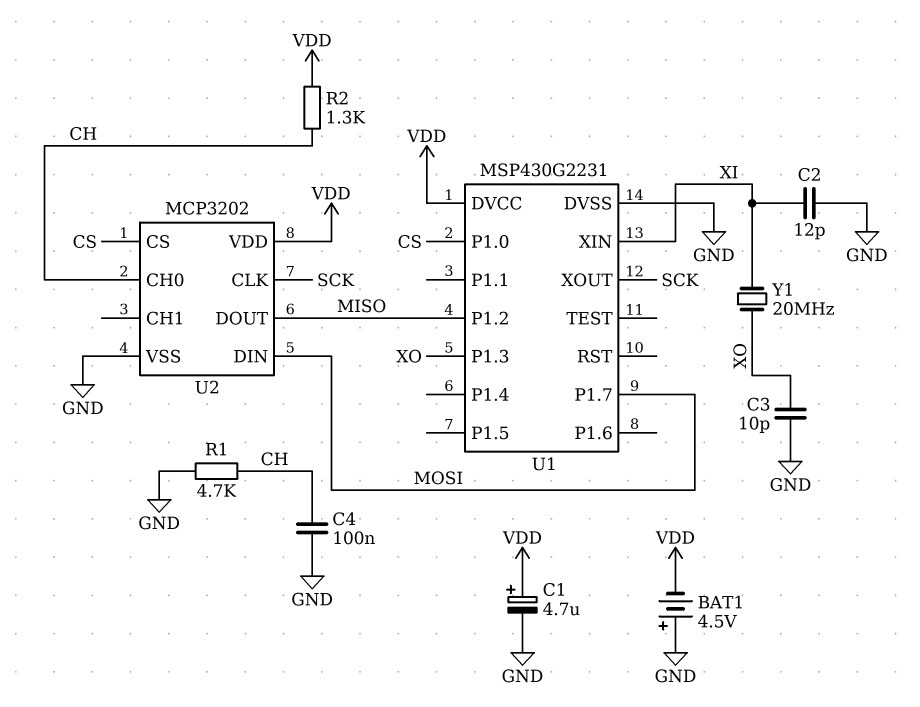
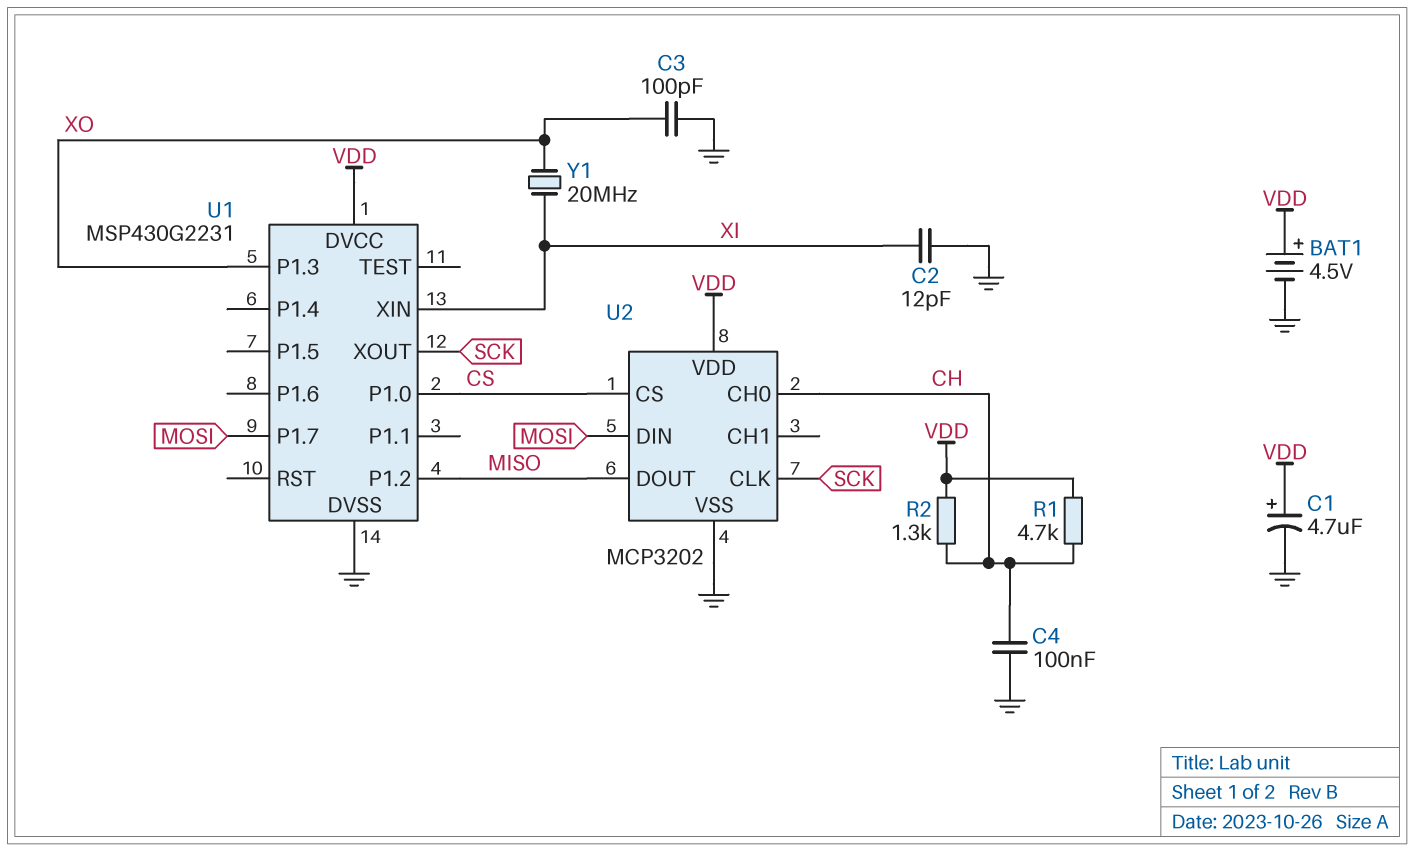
BAT1: 4.5V (plus GND, minus VDD) -> 4.5V (plus VDD, minus GND)
C3: 10pF (GND, XO) -> 100pF (GND, XO)
R1: 4.7k (CH, GND) -> 4.7k (CH, VDD)

